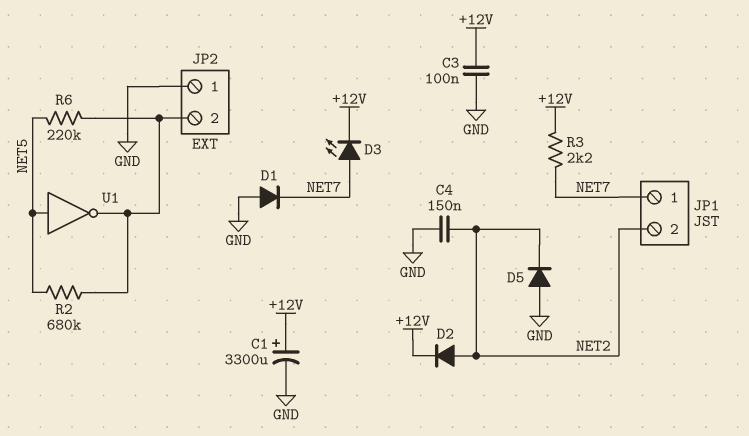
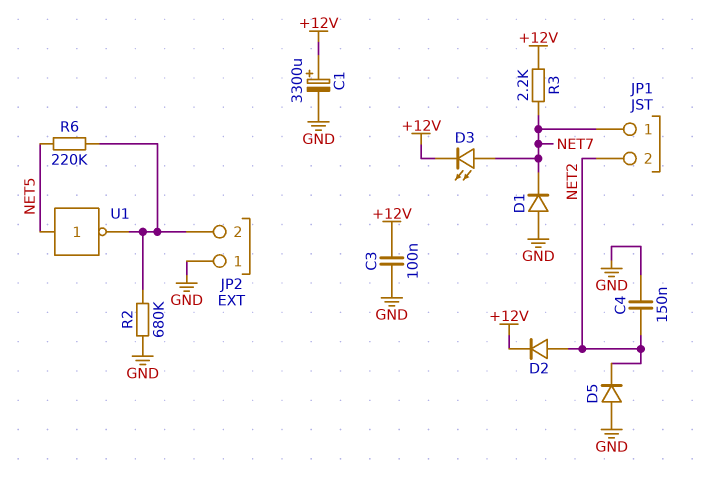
R2: 680k (JP2/2, NET5) -> 680k (GND, JP2/2)

